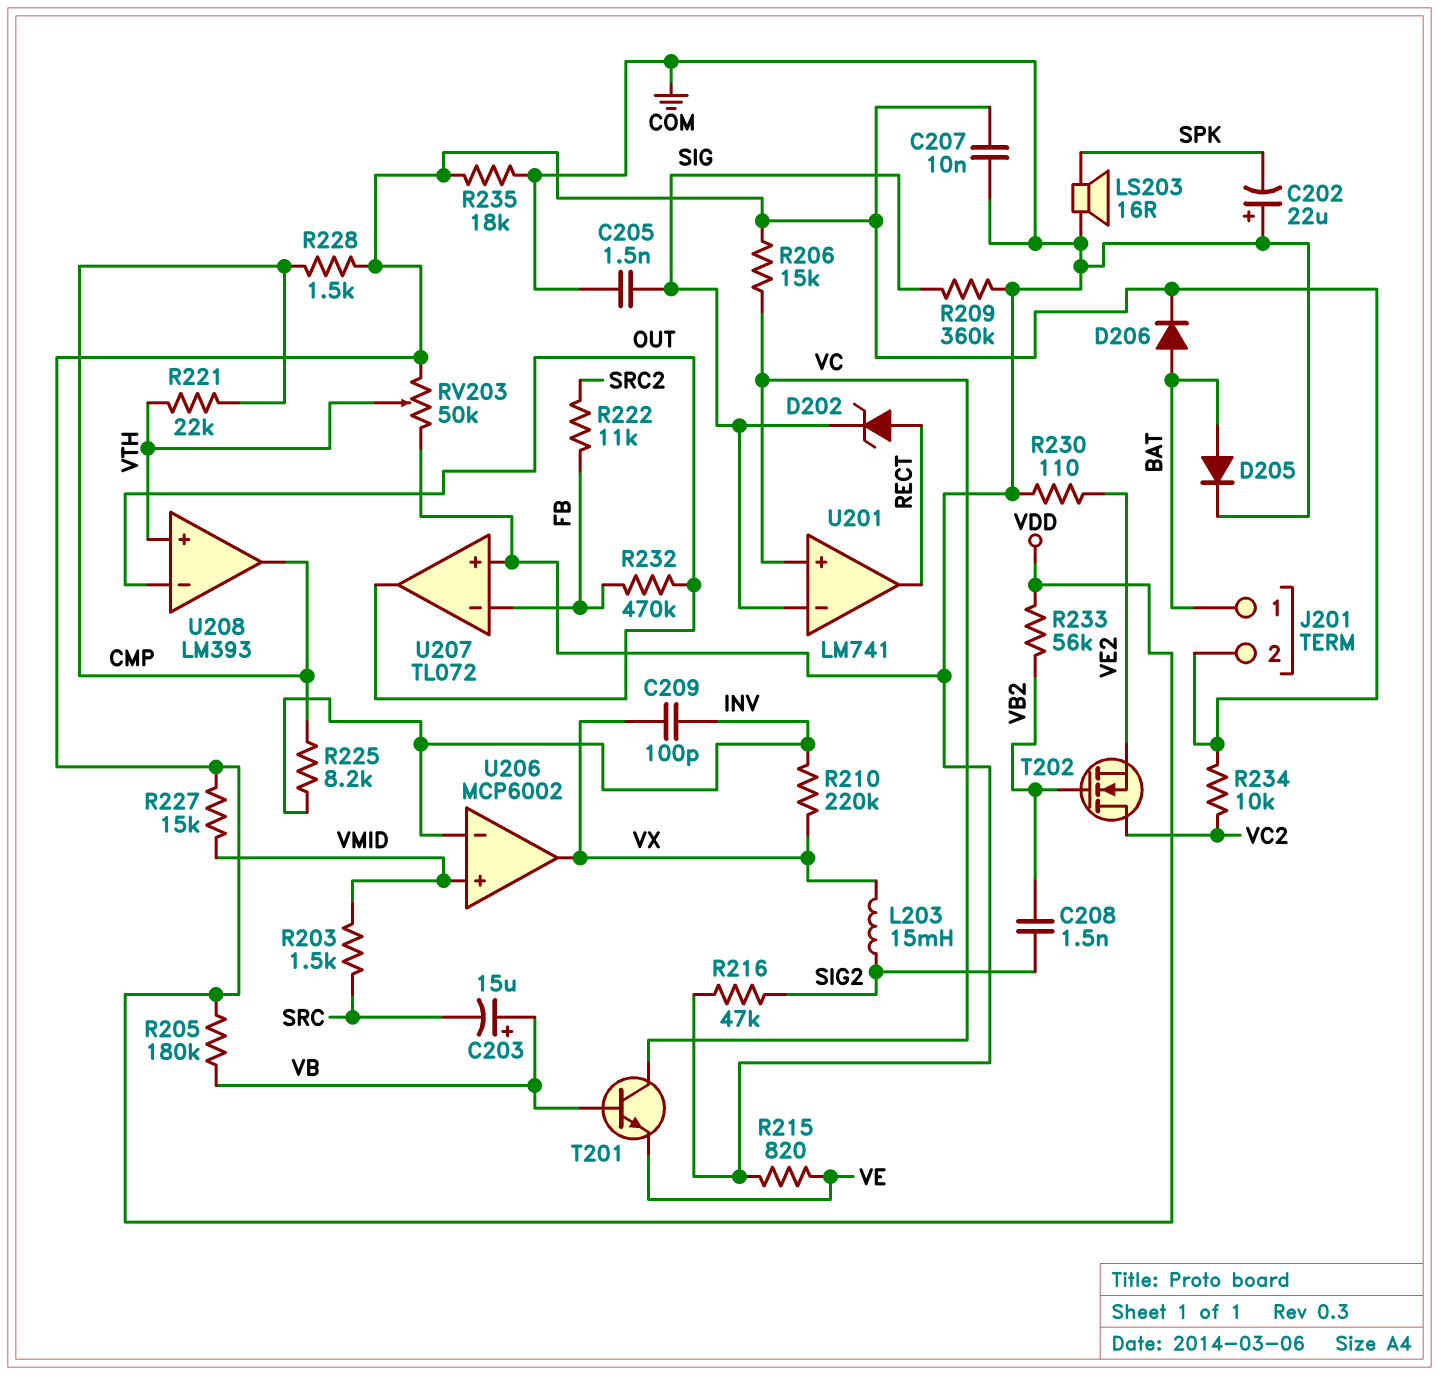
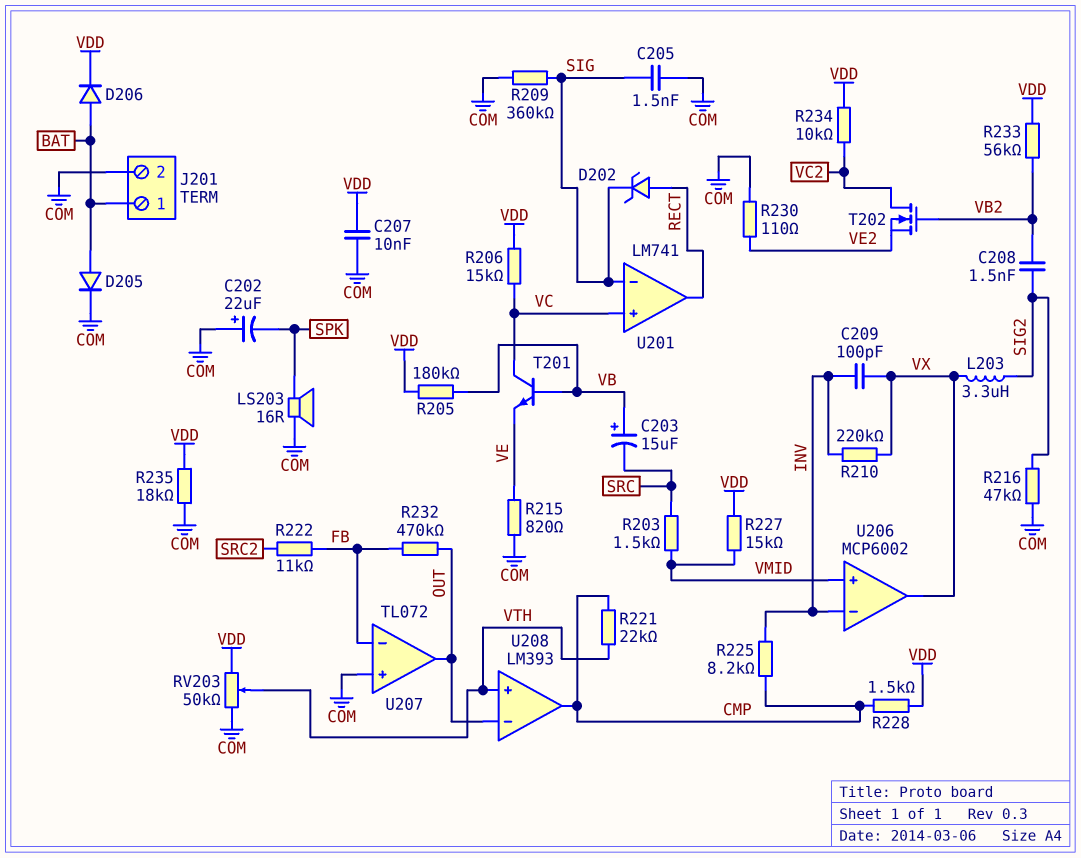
J201 pin 2: VDD -> COM
L203: 15mH (SIG2, VX) -> 3.3uH (SIG2, VX)

